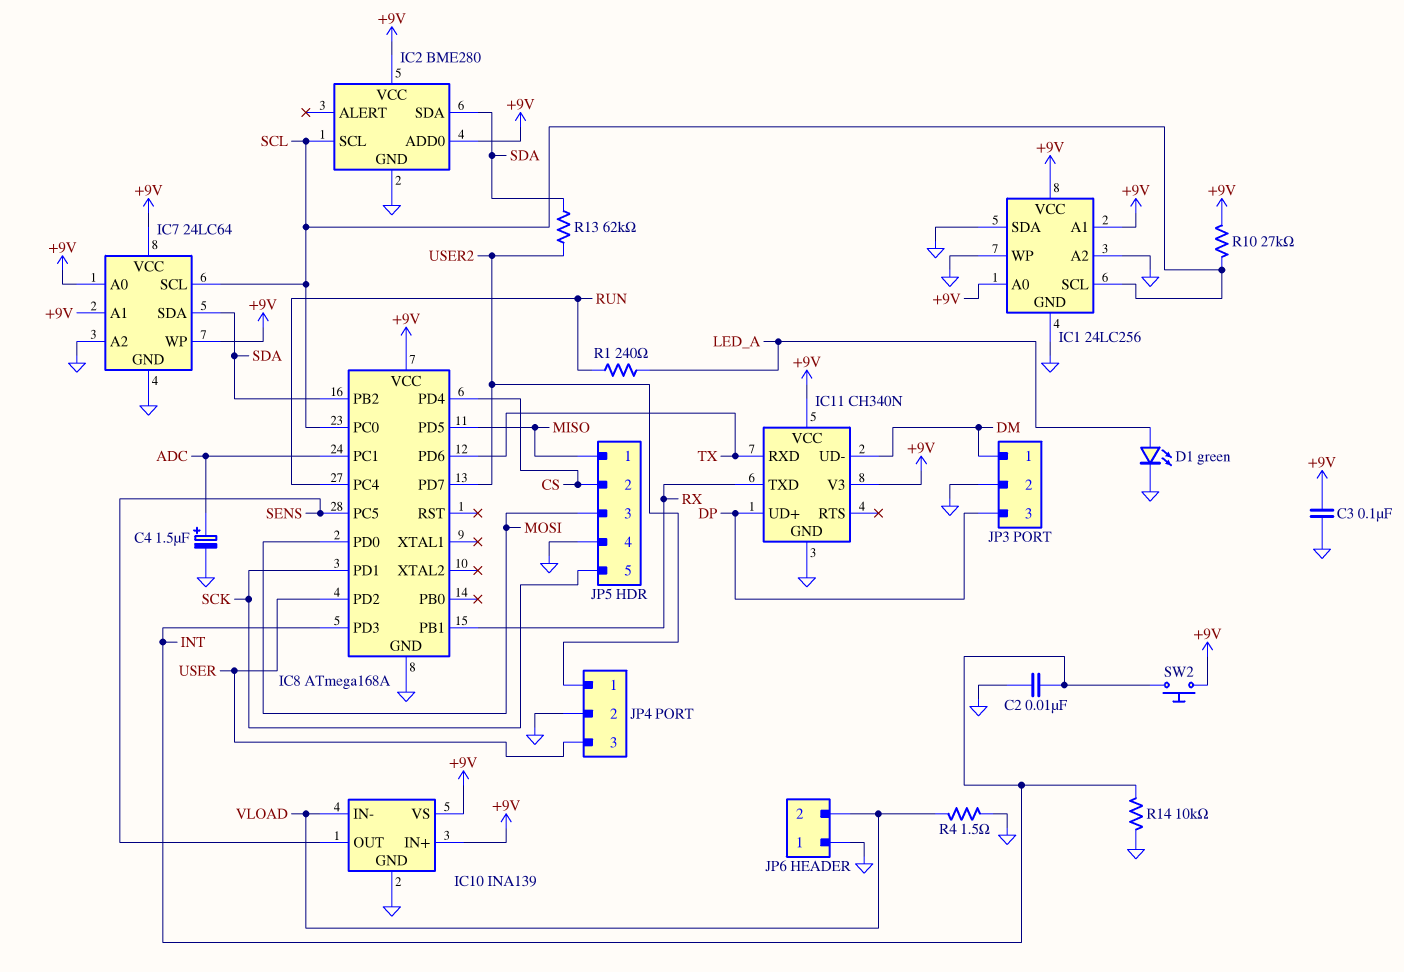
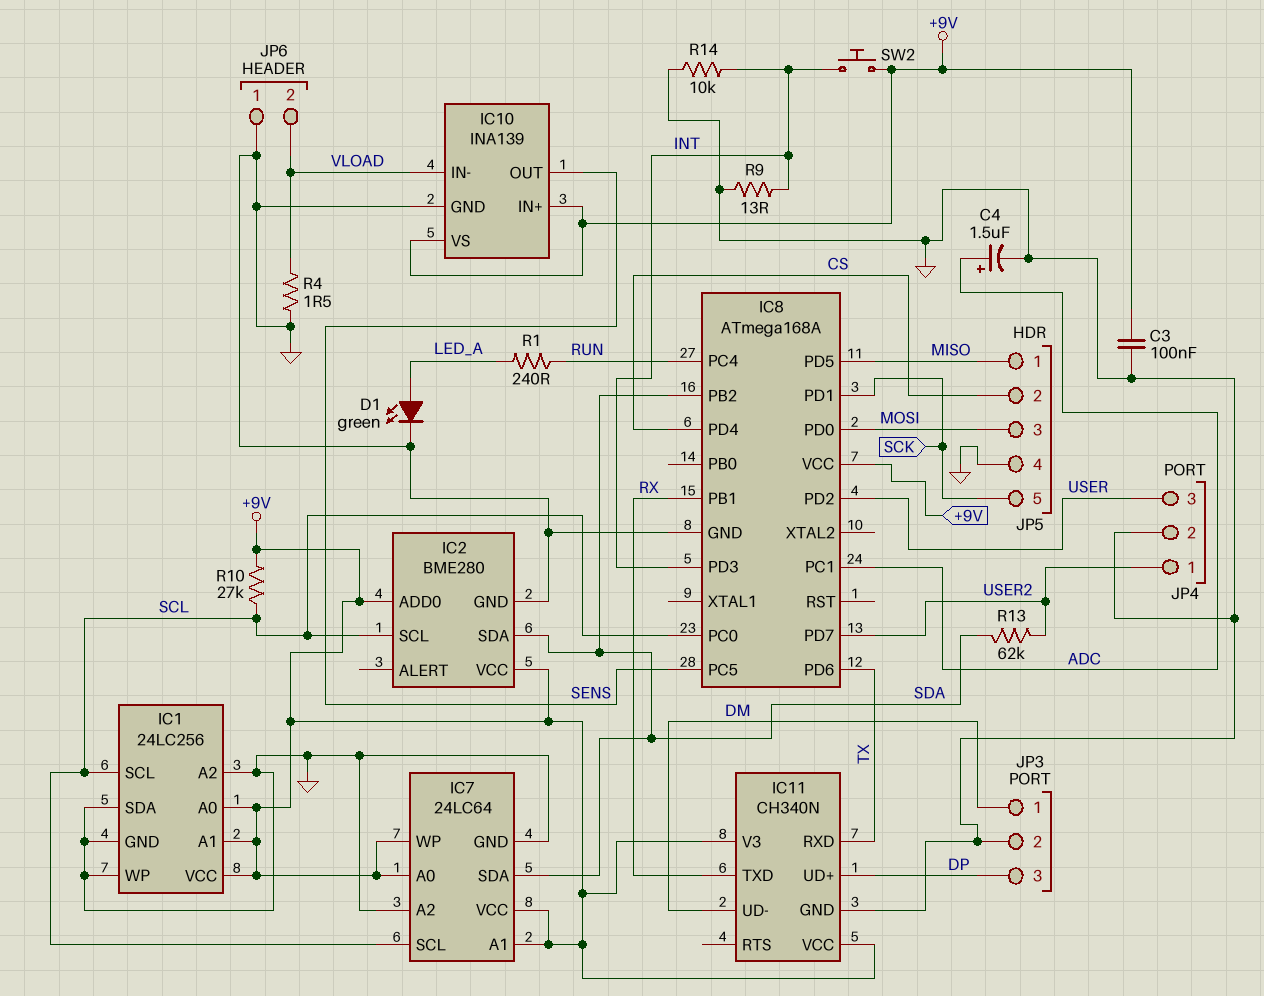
C2: 10nF (GND, INT) -> none
R9: none -> 13 (GND, INT)

